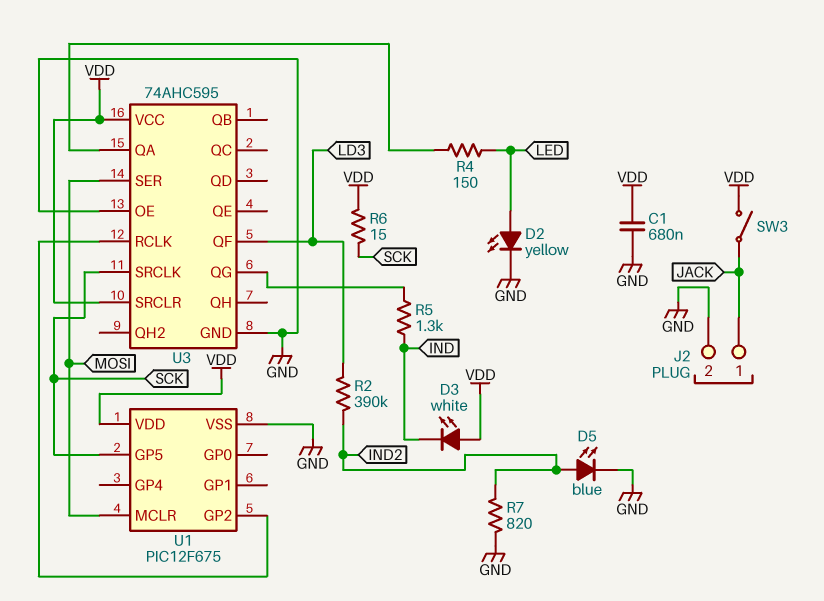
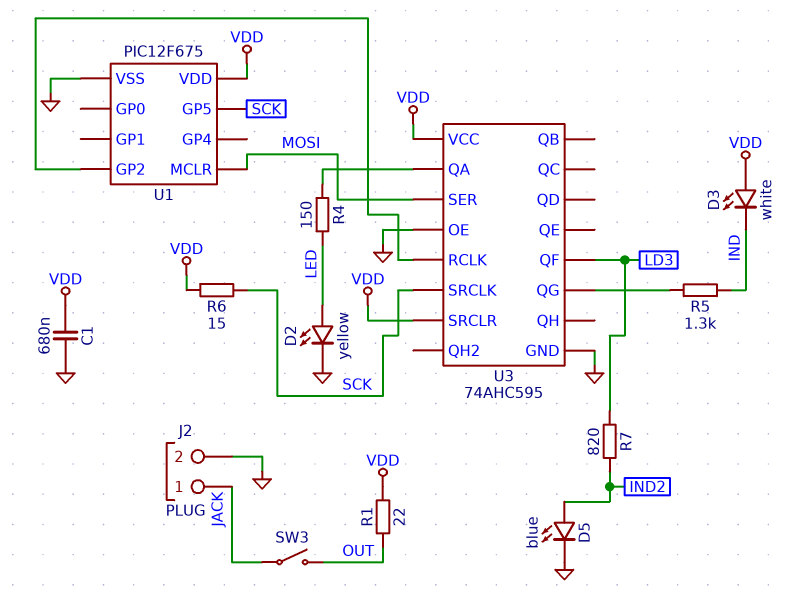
R1: none -> 22 (OUT, VDD)
R2: 390k (IND2, LD3) -> none
R7: 820 (GND, IND2) -> 820 (IND2, LD3)
SW3: switch (JACK, VDD) -> switch (JACK, OUT)

